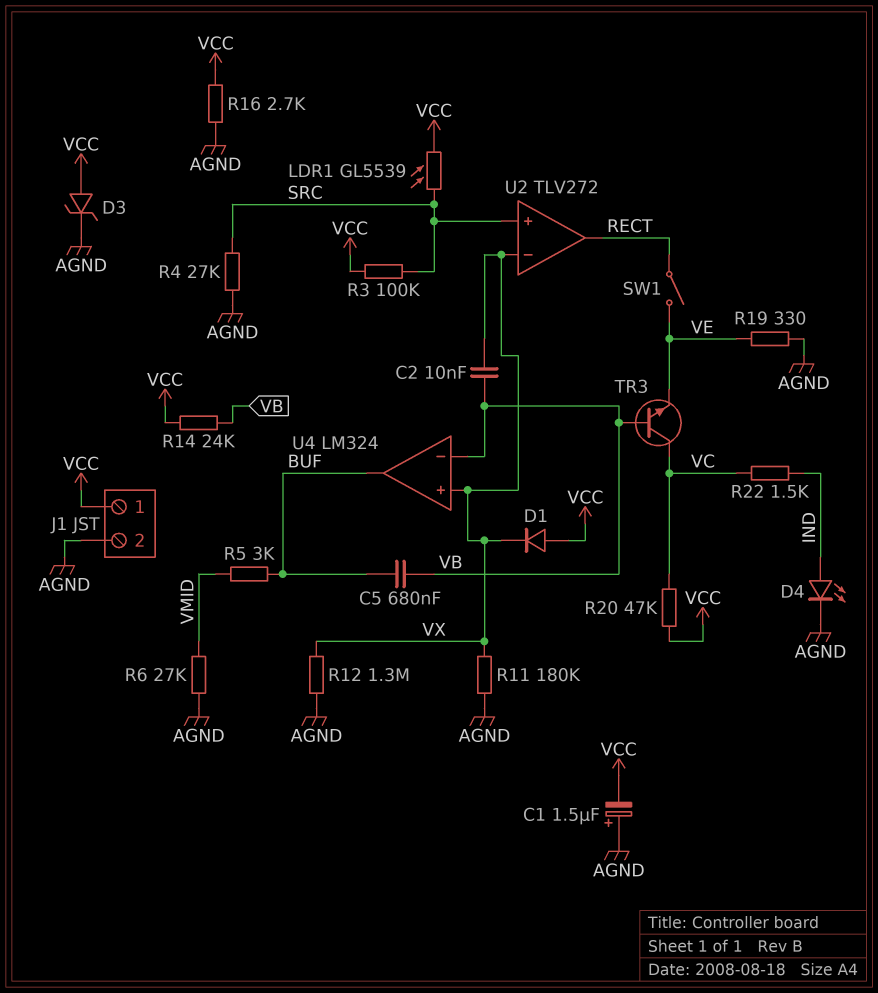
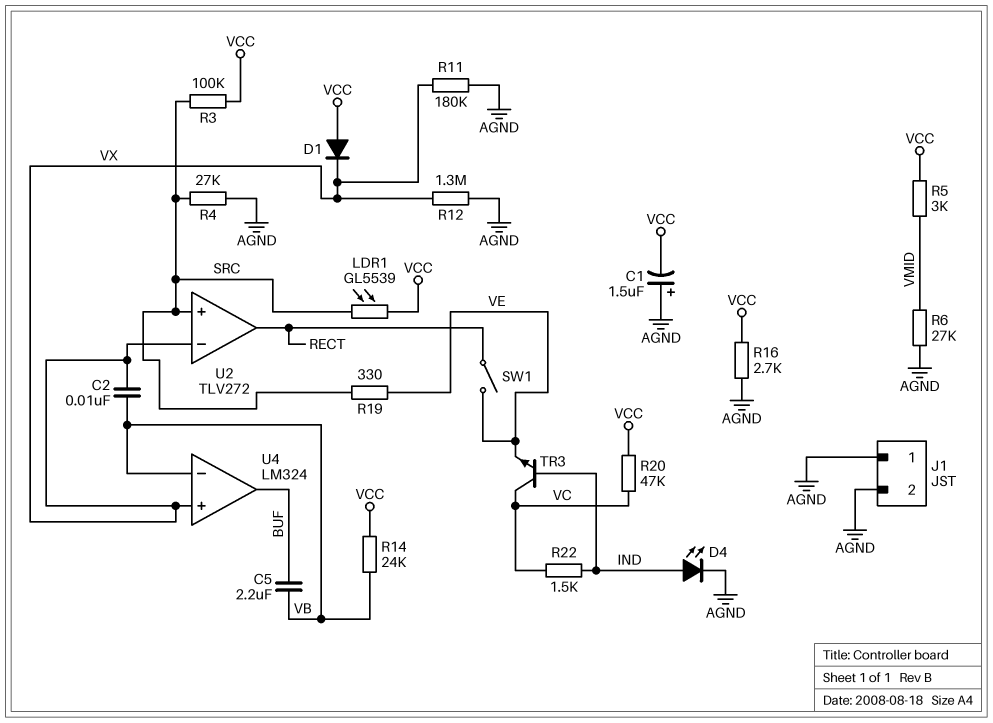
C5: 680nF (BUF, VB) -> 2.2uF (BUF, VB)
D3: zener (A VCC, K AGND) -> none
J1 pin 1: VCC -> AGND
R5: 3k (BUF, VMID) -> 3k (VCC, VMID)
R19: 330 (AGND, VE) -> 330 (SRC, VE)
TR3: NPN (B VB, C VC, E VE) -> NPN (B IND, C VC, E VE)

